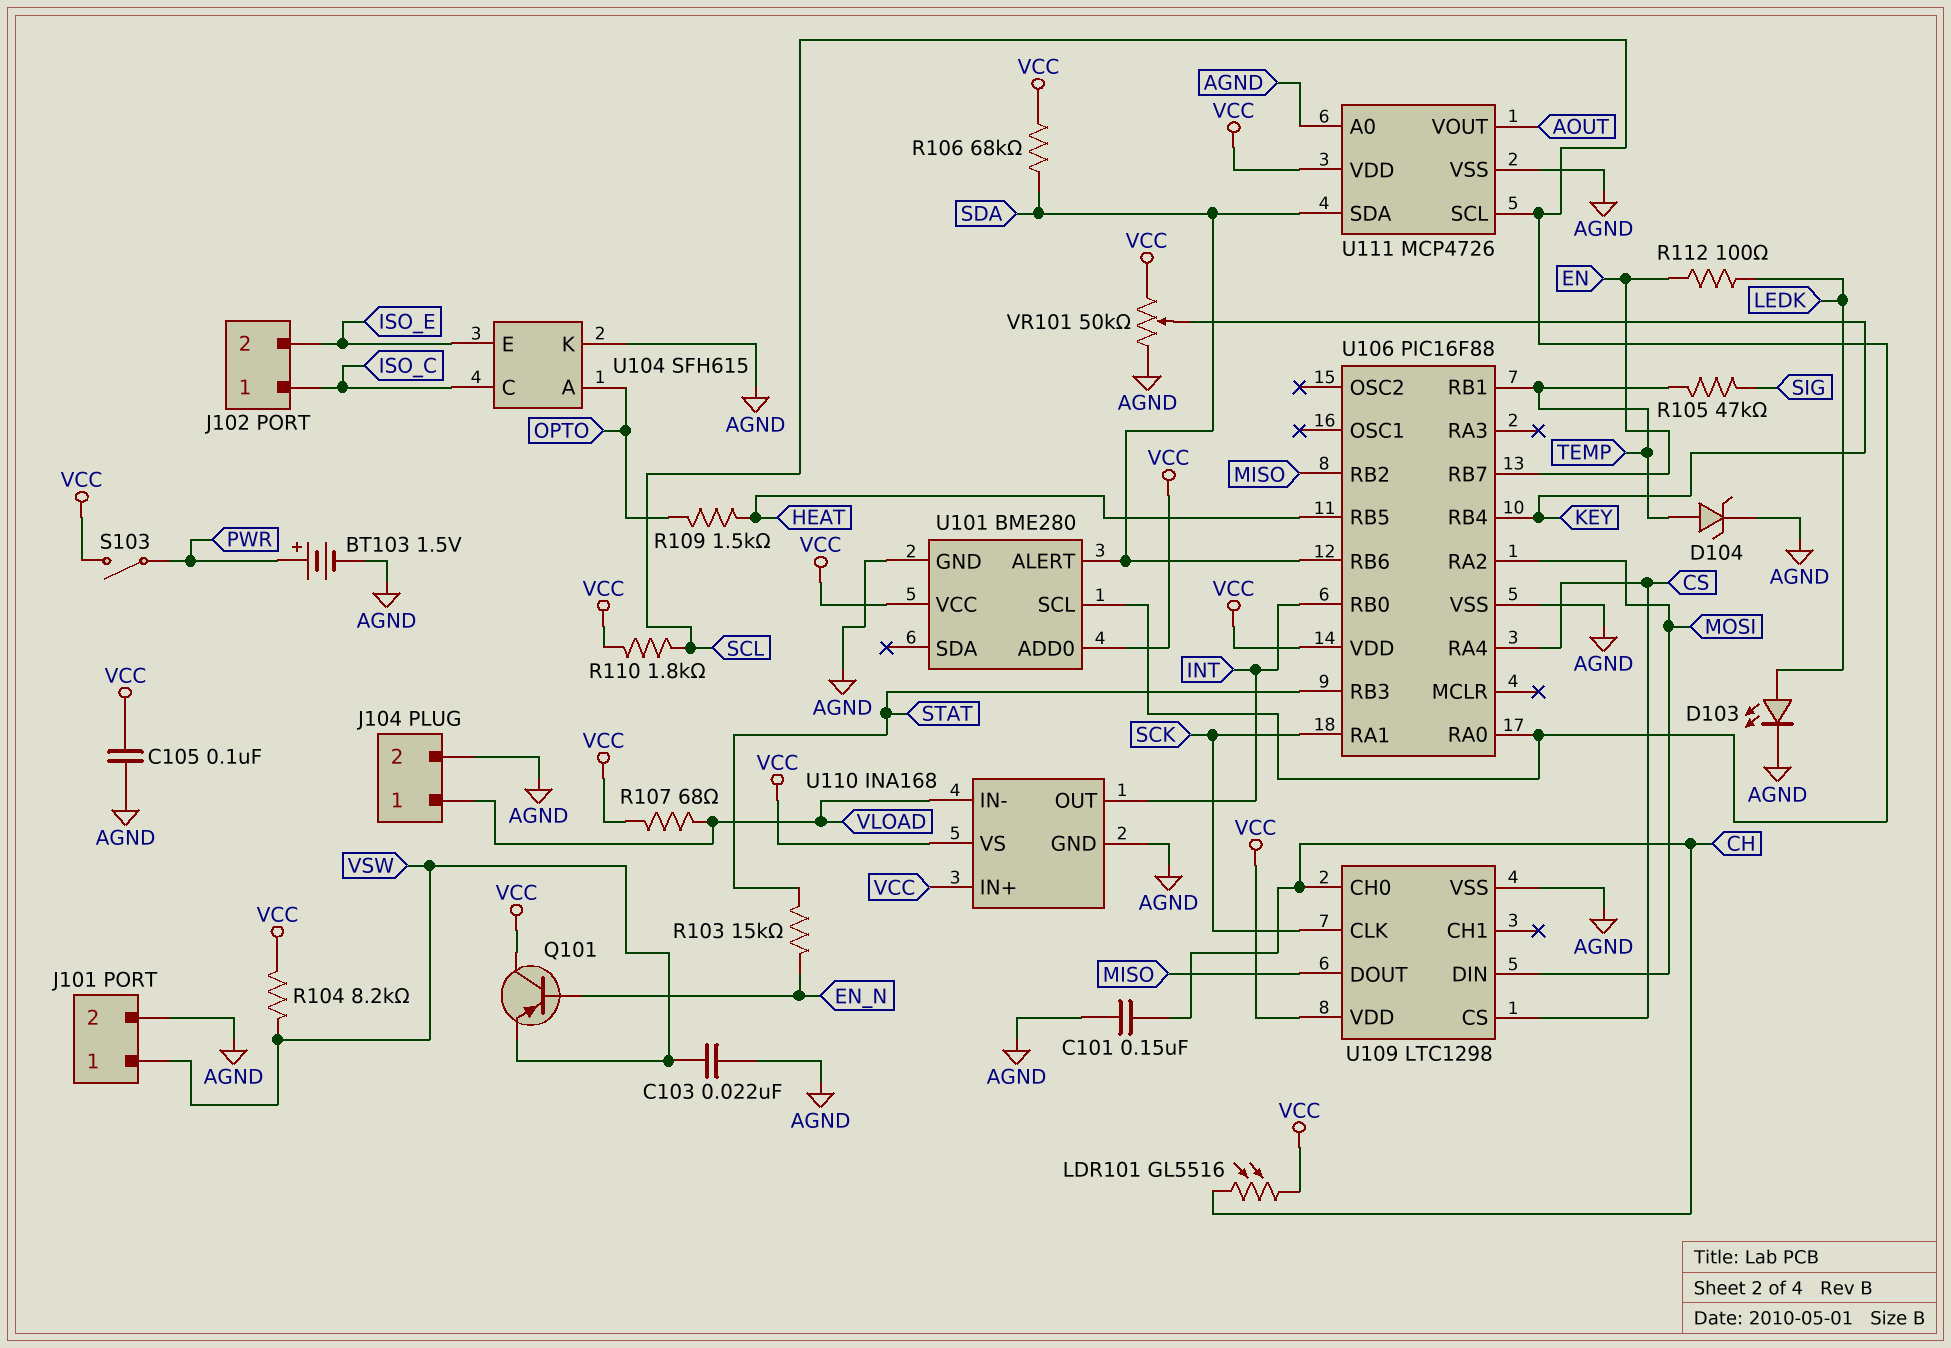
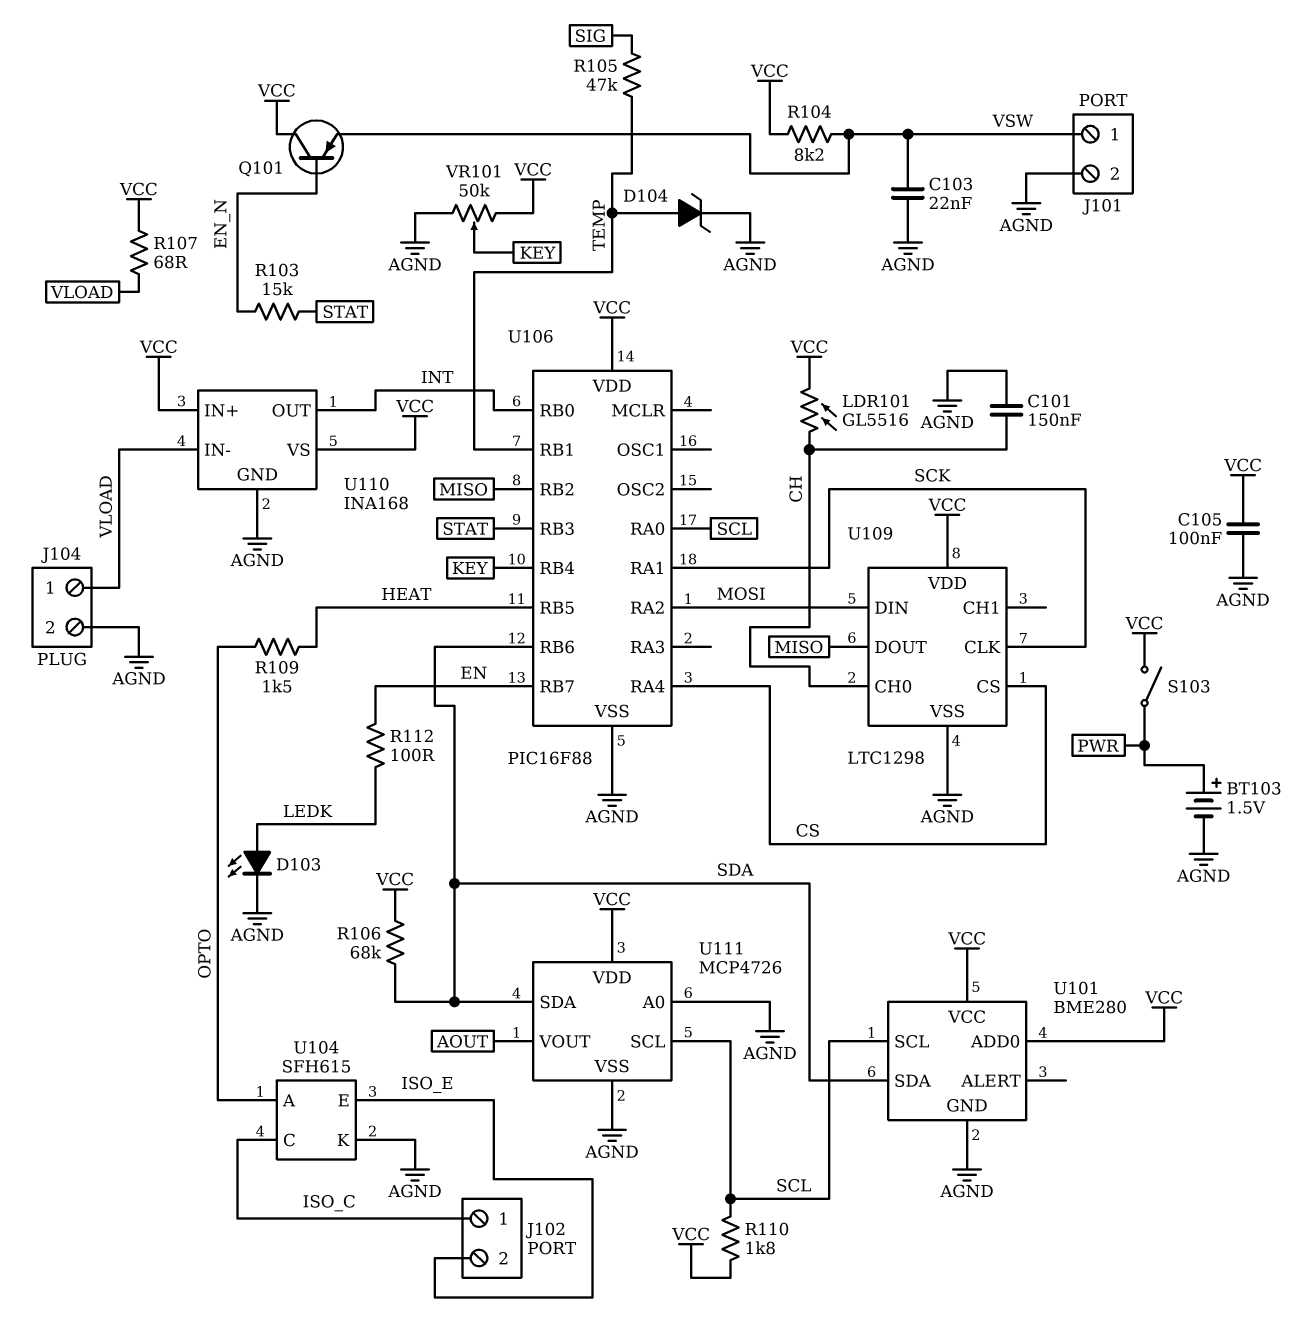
U101 pin ALERT: SDA -> none
U101 pin SDA: none -> SDA

